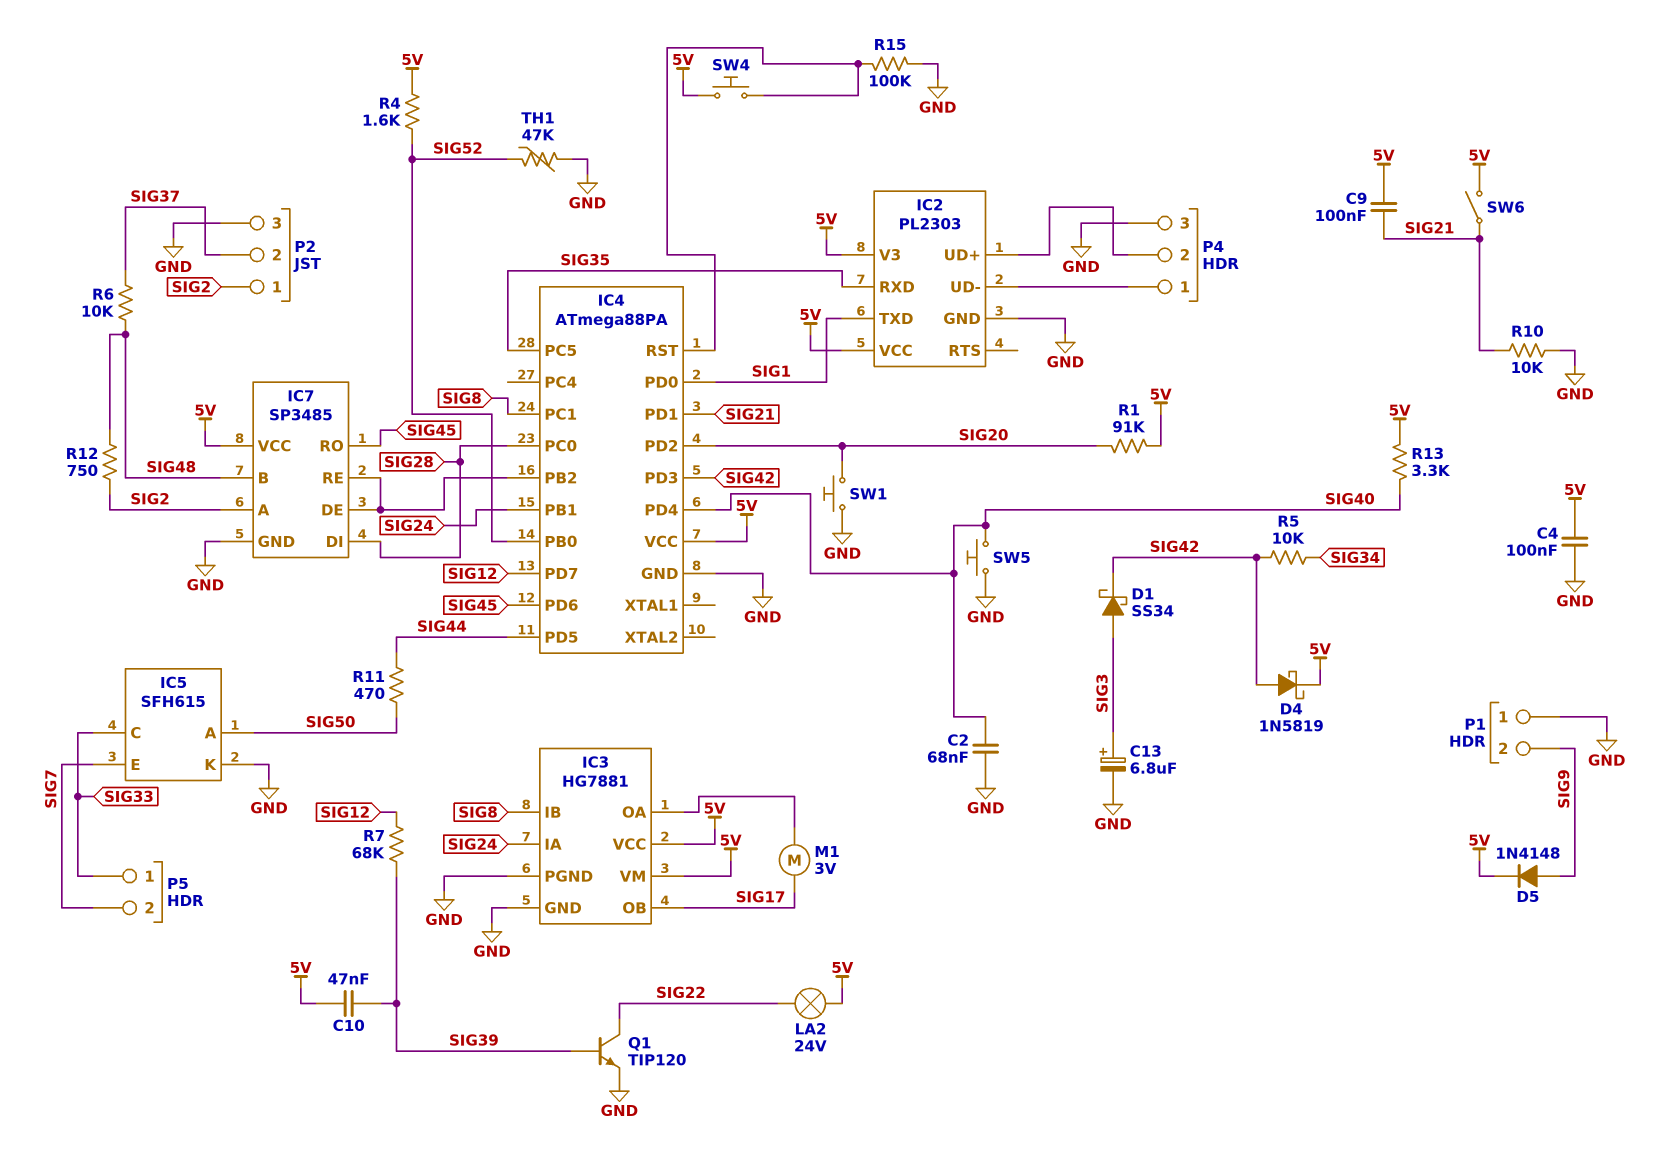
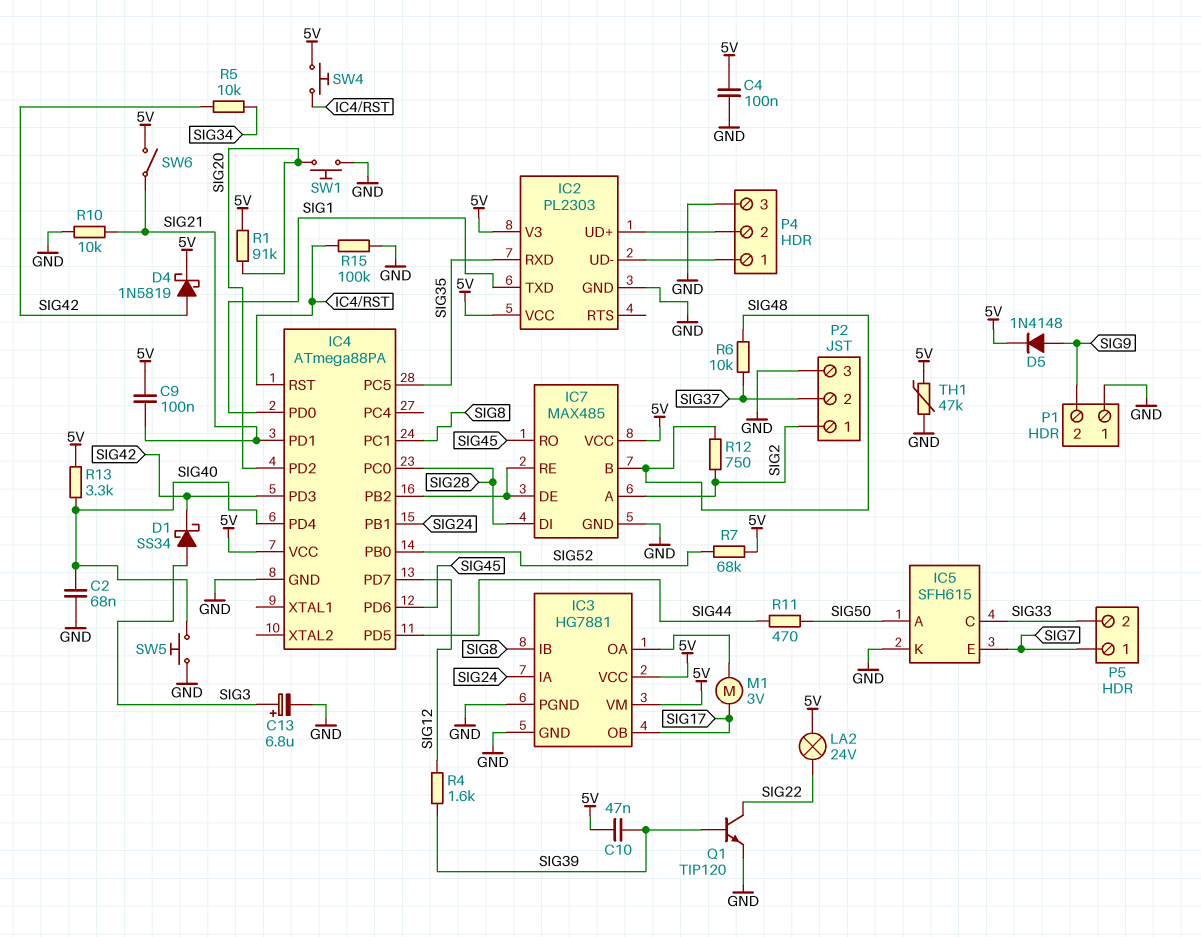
IC7: SP3485 -> MAX485
P5 pin 1: SIG33 -> SIG7
P5 pin 2: SIG7 -> SIG33
R4: 1.6k (5V, SIG52) -> 1.6k (SIG12, SIG39)
R7: 68k (SIG12, SIG39) -> 68k (5V, SIG52)
TH1: 47k (GND, SIG52) -> 47k (5V, GND)

